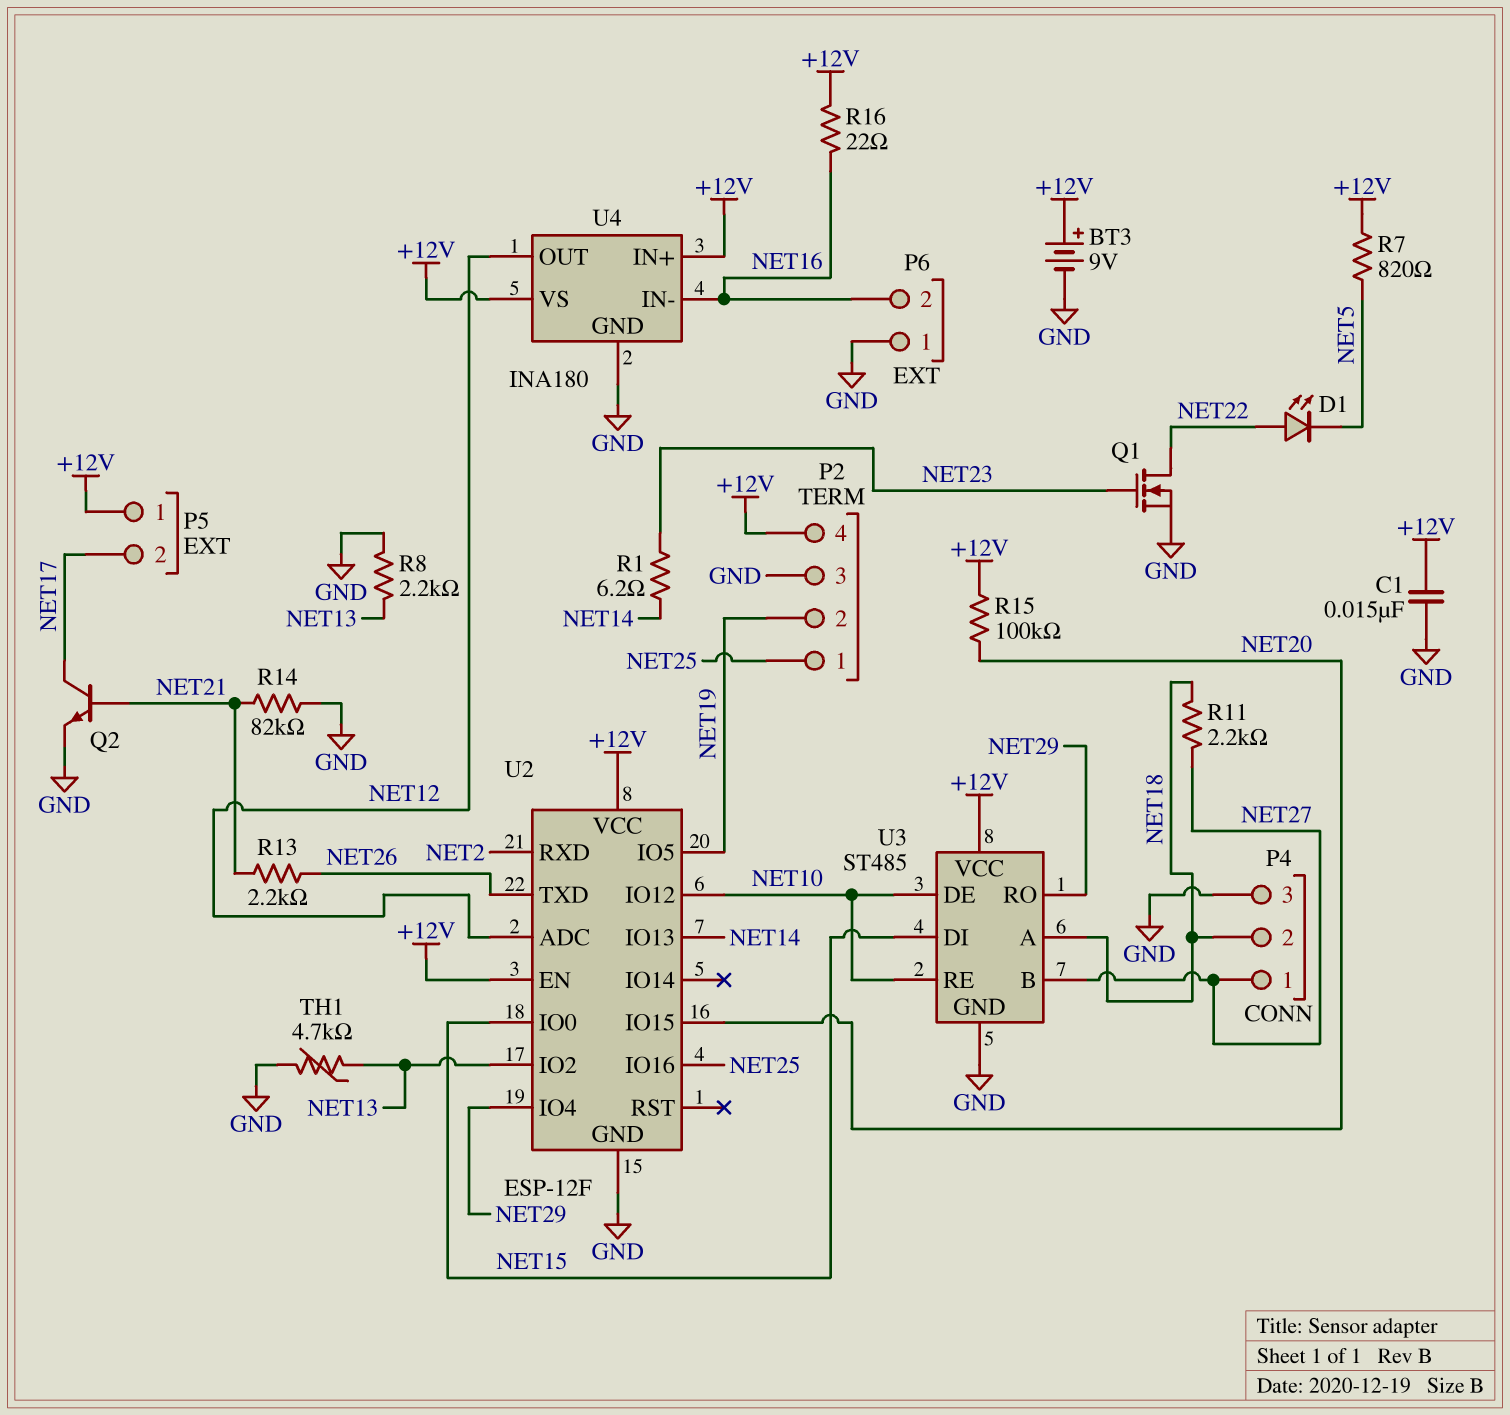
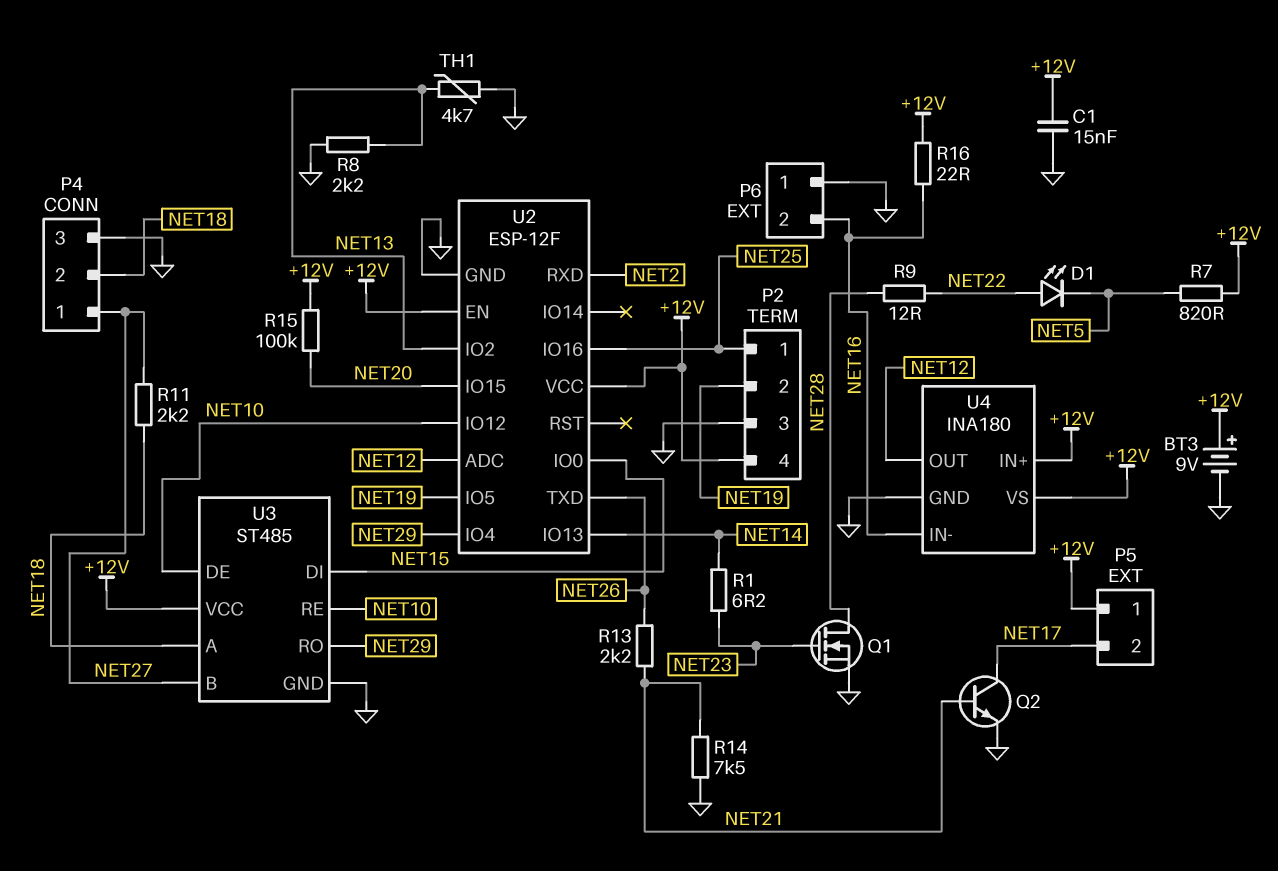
Q1: NMOS (G NET23, D NET22, S GND) -> NMOS (G NET23, D NET28, S GND)
R9: none -> 12 (NET22, NET28)
R14: 82k (GND, NET21) -> 7.5k (GND, NET21)

